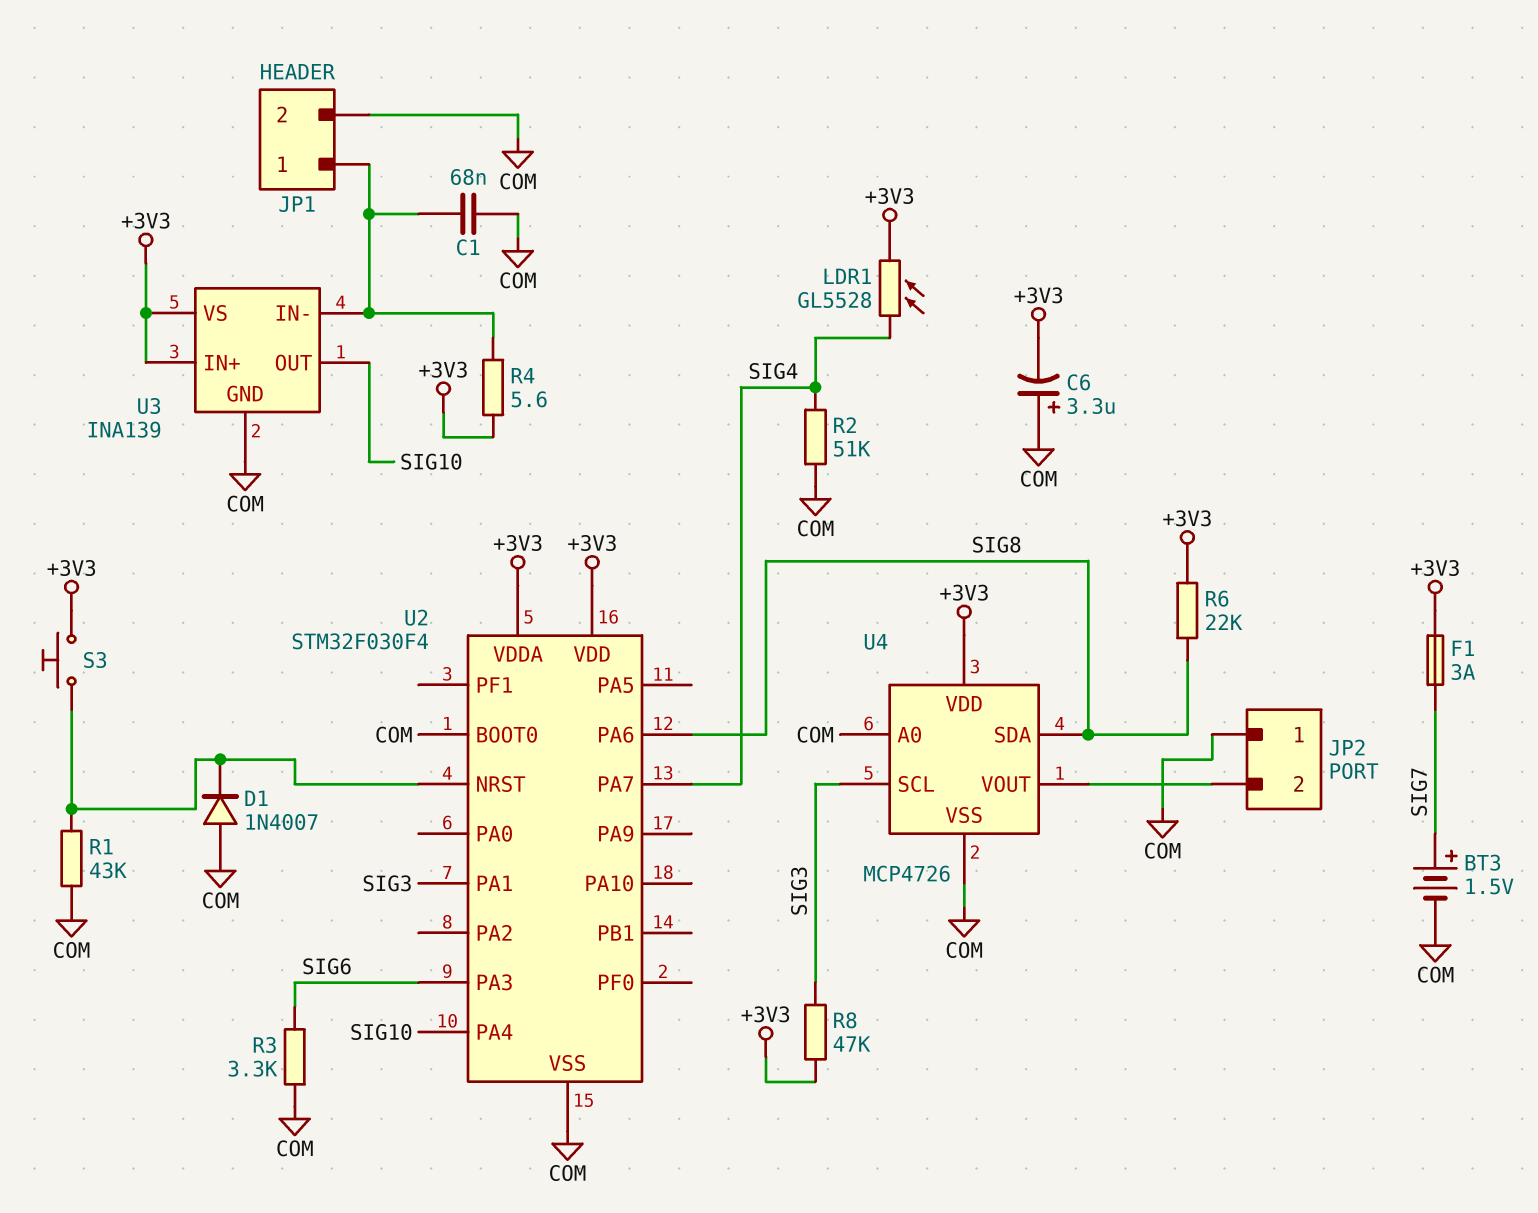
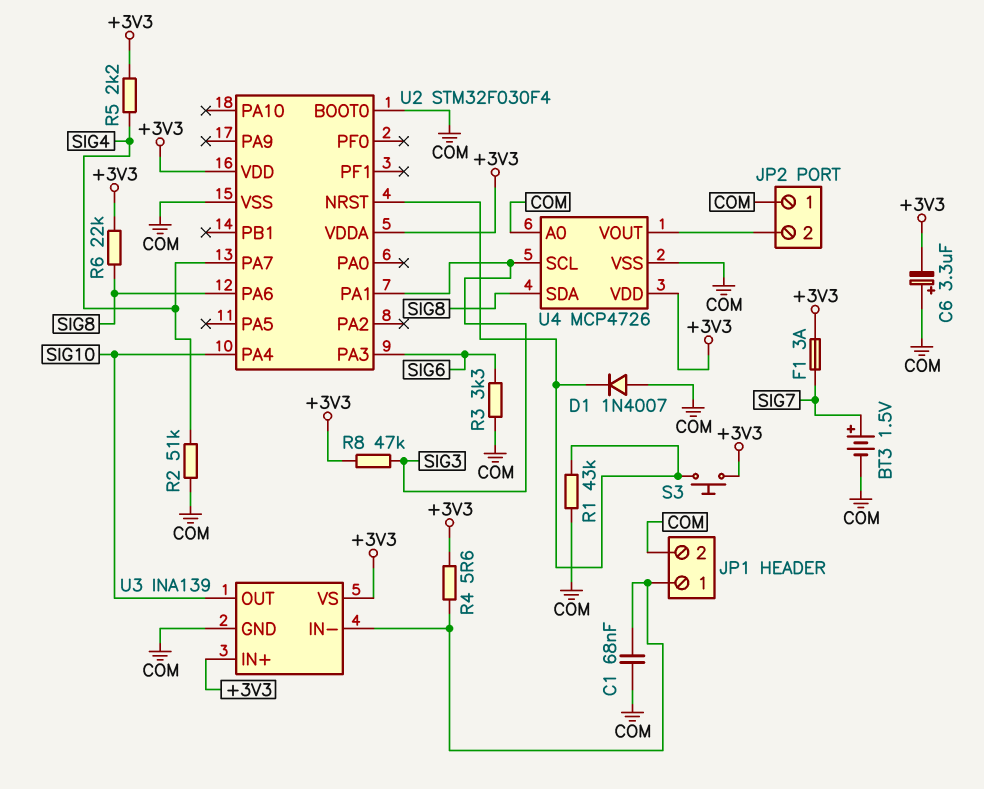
LDR1: GL5528 (+3V3, SIG4) -> none
R5: none -> 2.2k (+3V3, SIG4)

